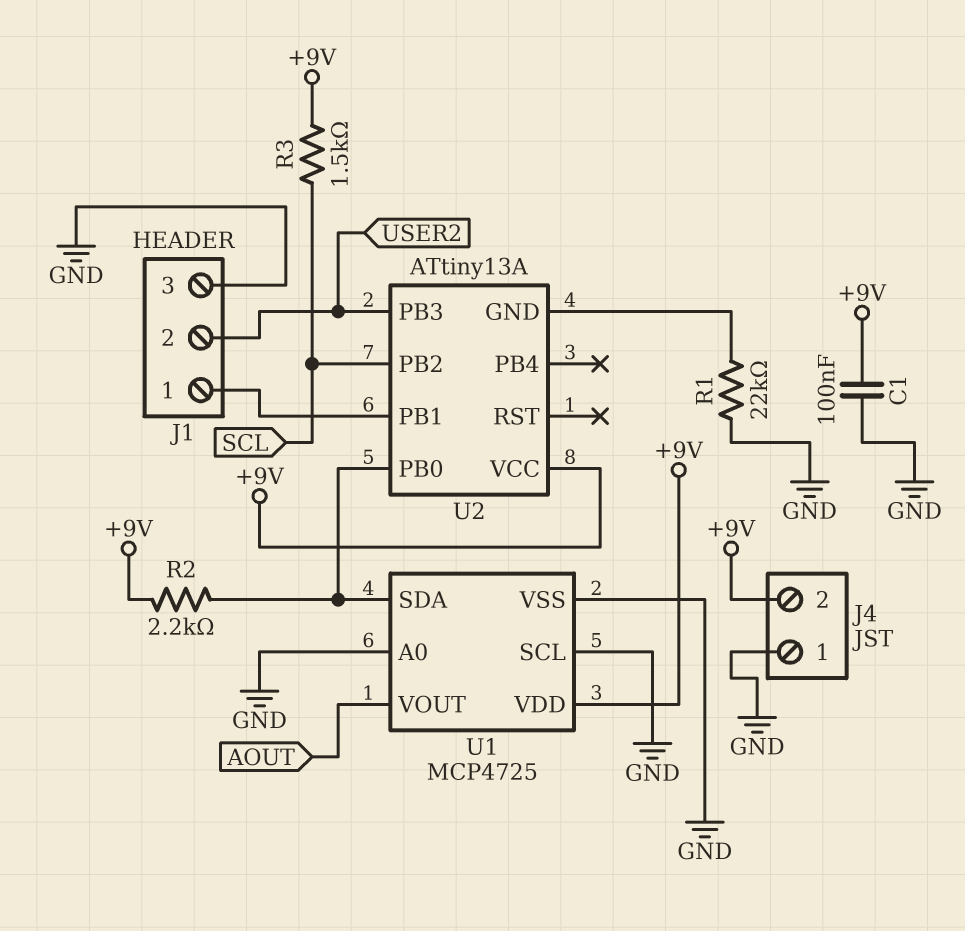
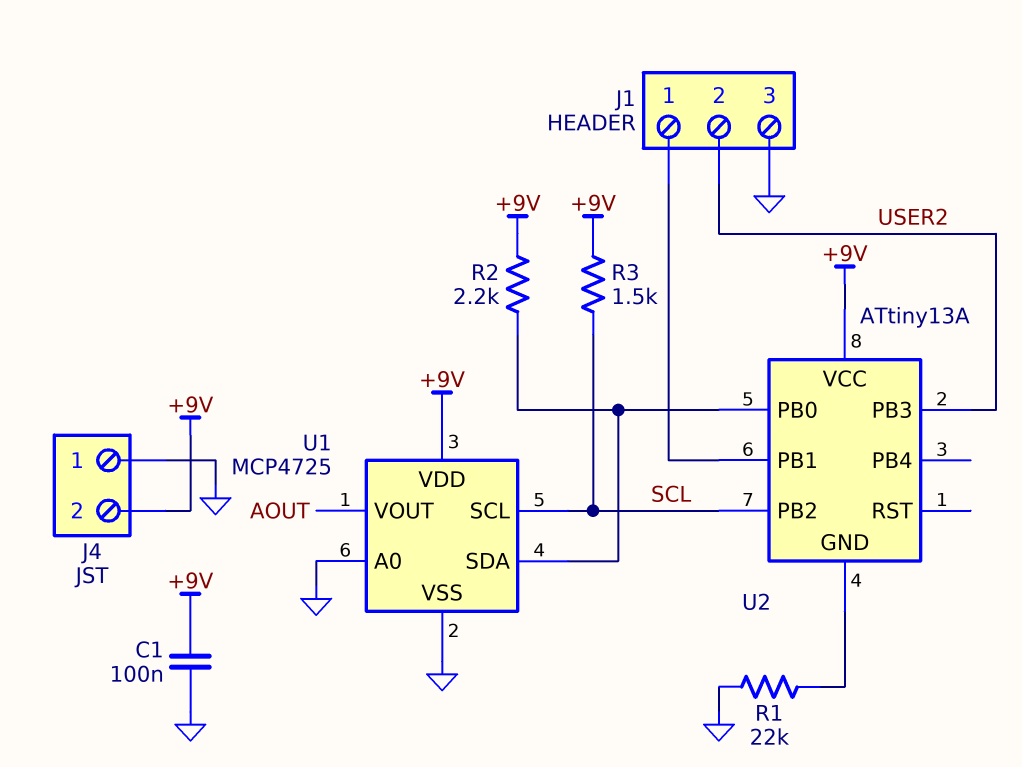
U1 pin SCL: GND -> SCL

